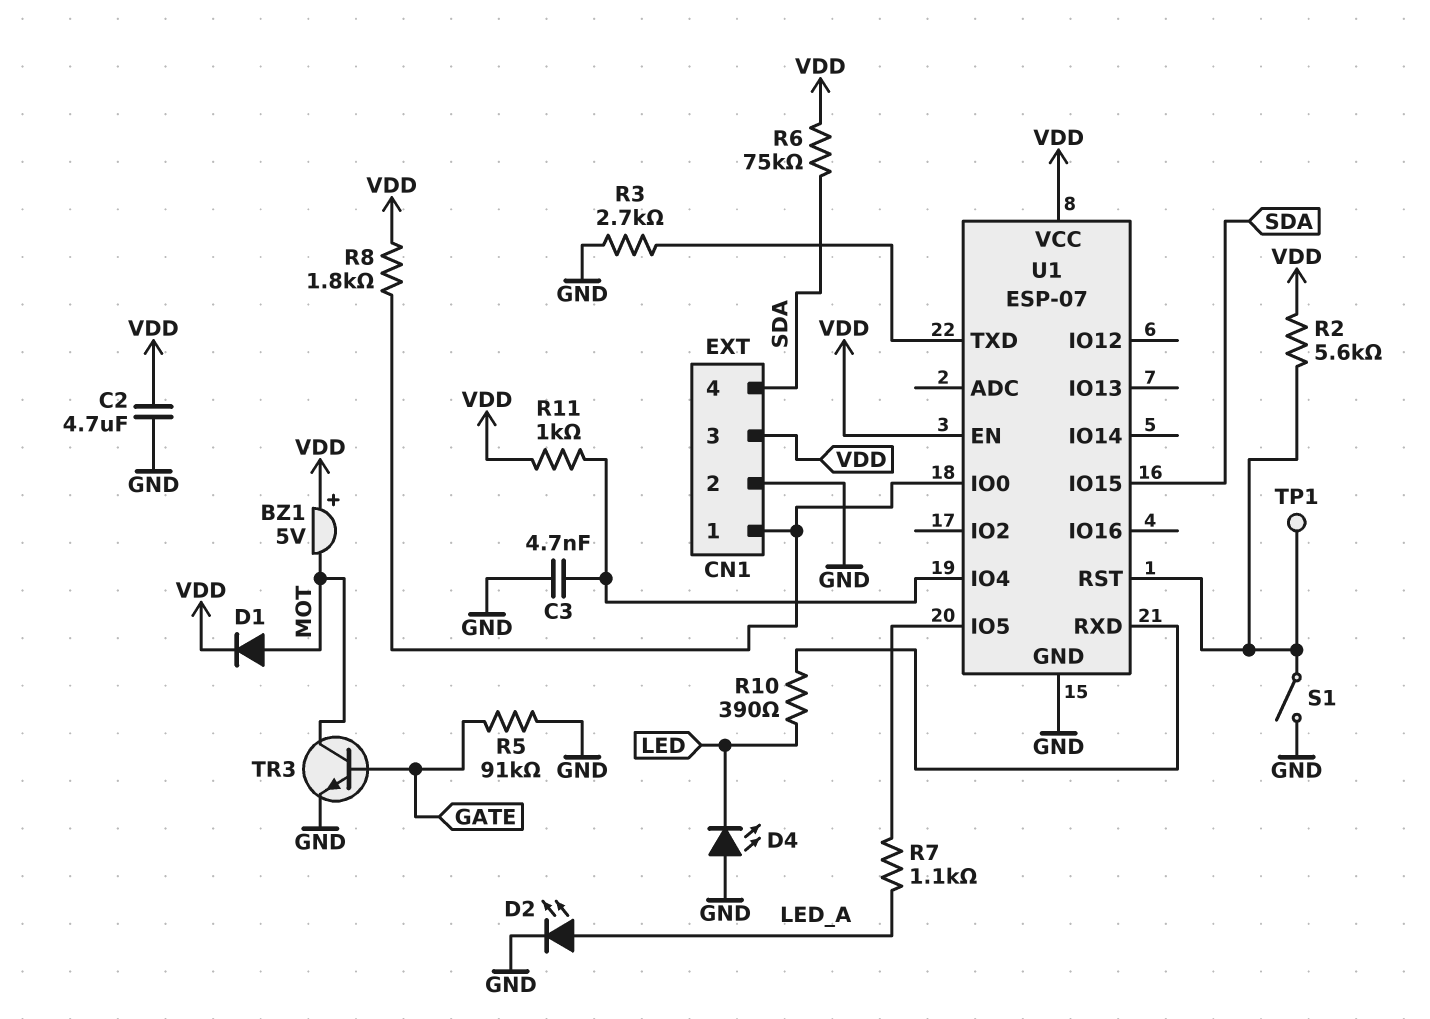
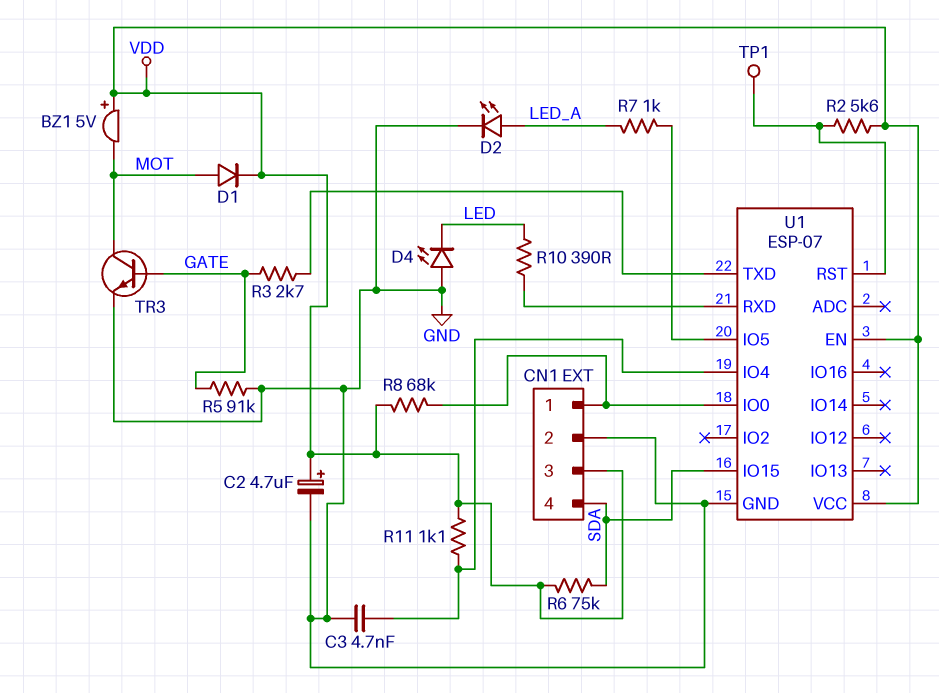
C2: 4.7uF (GND, VDD) -> 4.7uF (plus VDD, minus GND)
R3: 2.7k (GND, U1/TXD) -> 2.7k (GATE, U1/TXD)
R7: 1.1k (LED_A, U1/IO5) -> 1k (LED_A, U1/IO5)
R8: 1.8k (CN1/1, VDD) -> 68k (CN1/1, VDD)
R11: 1k (U1/IO4, VDD) -> 1.1k (U1/IO4, VDD)
S1: switch (GND, U1/RST) -> none

